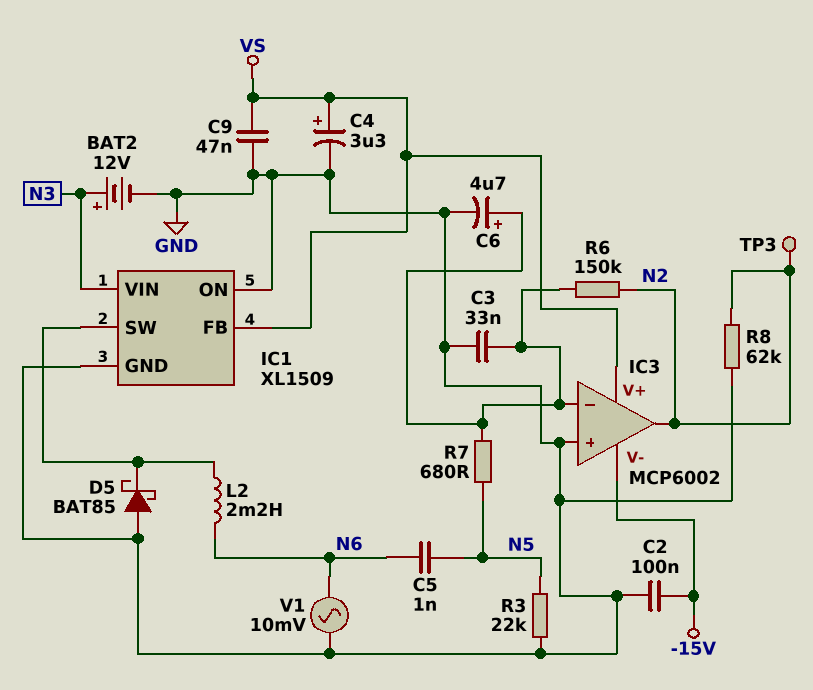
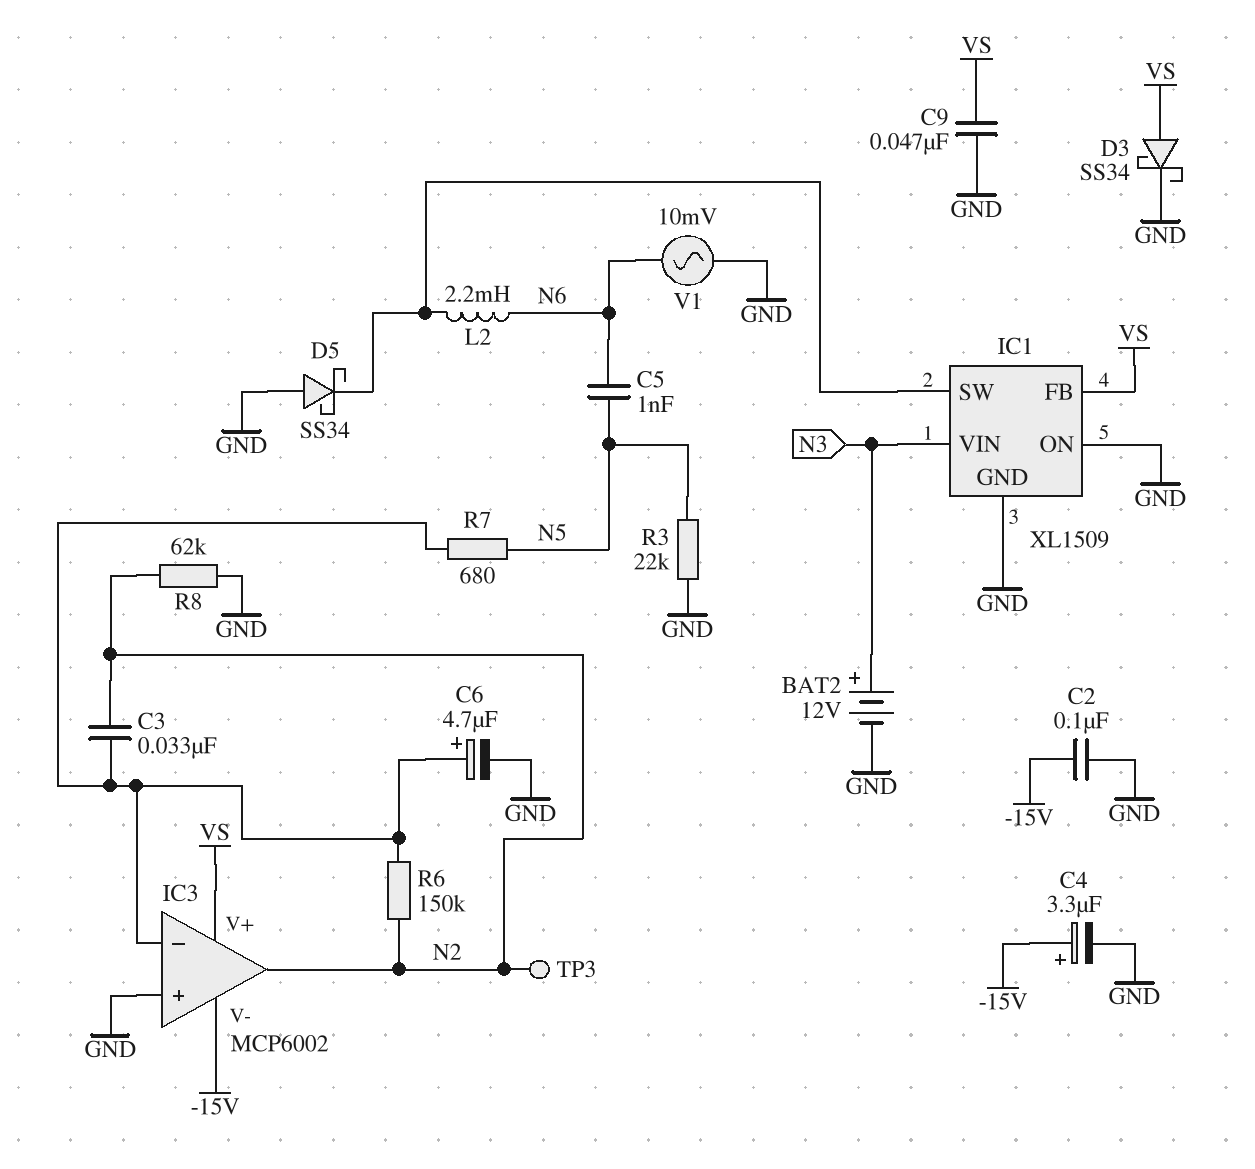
C3: 33nF (GND, IC3/in-) -> 33nF (IC3/in-, N2)
C4: 3.3uF (plus VS, minus GND) -> 3.3uF (plus -15V, minus GND)
D3: none -> schottky SS34 (A VS, K GND)
D5: schottky BAT85 (A GND, K IC1/SW) -> schottky SS34 (A GND, K IC1/SW)

